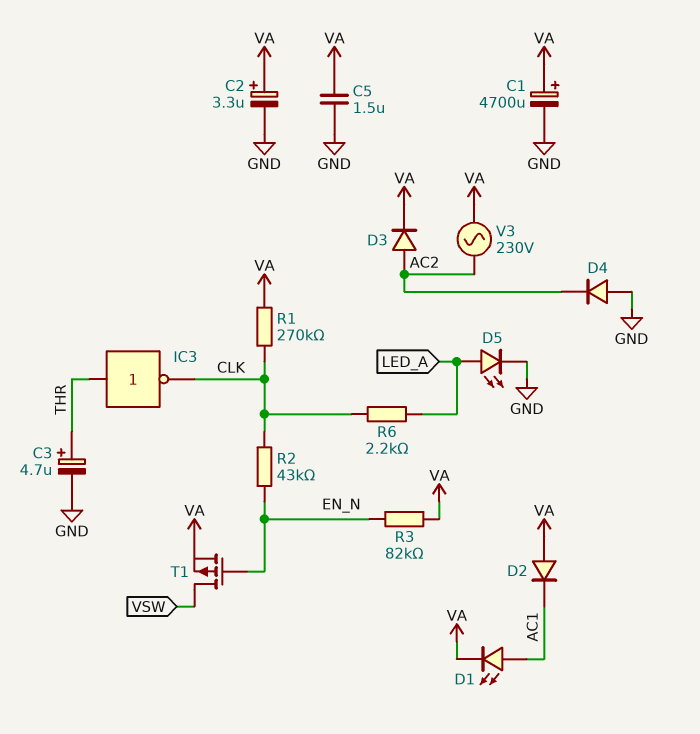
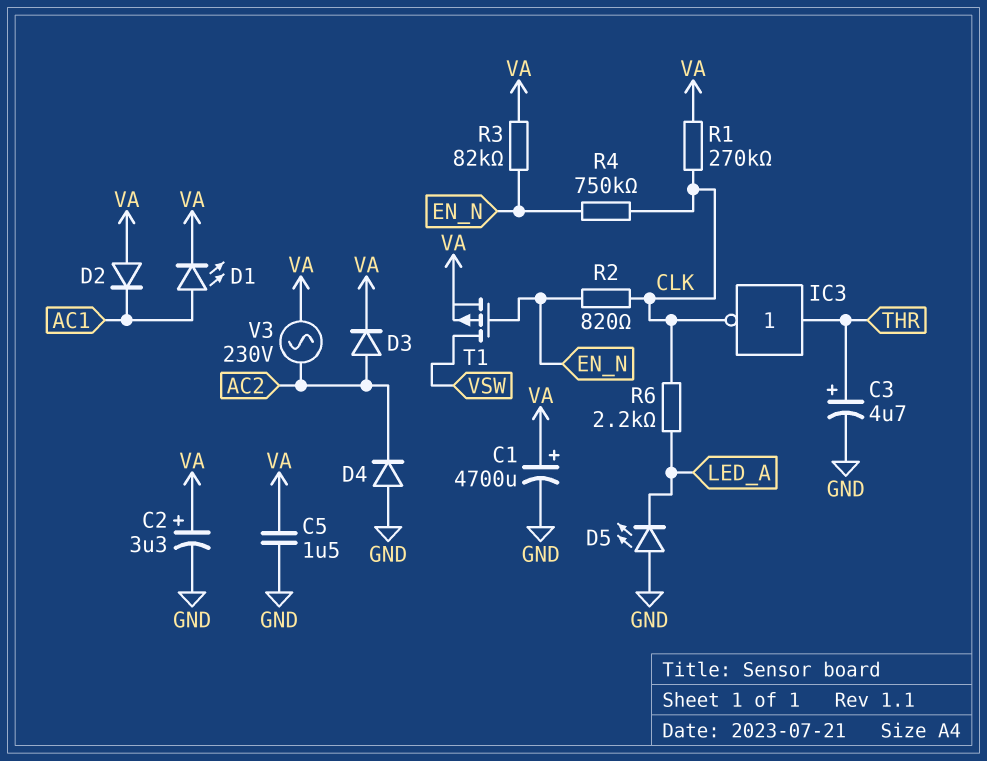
D5: LED (A LED_A, K GND) -> LED (A GND, K LED_A)
R2: 43k (CLK, EN_N) -> 820 (CLK, EN_N)
R4: none -> 750k (CLK, EN_N)

